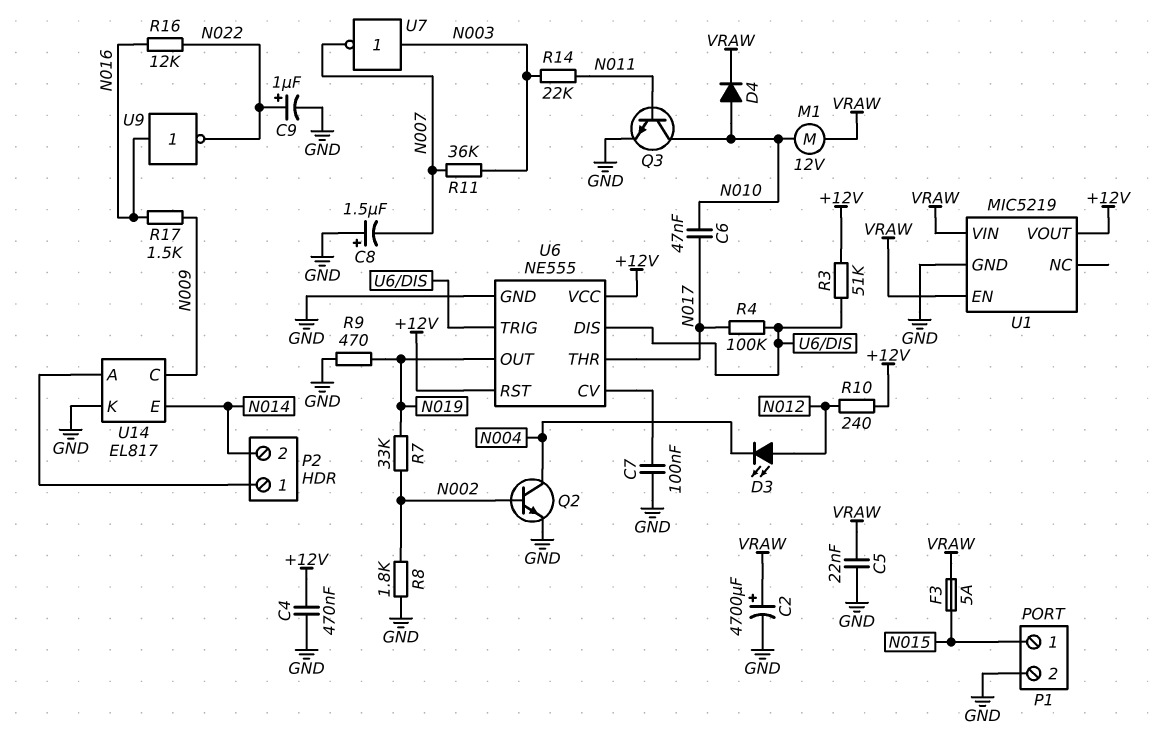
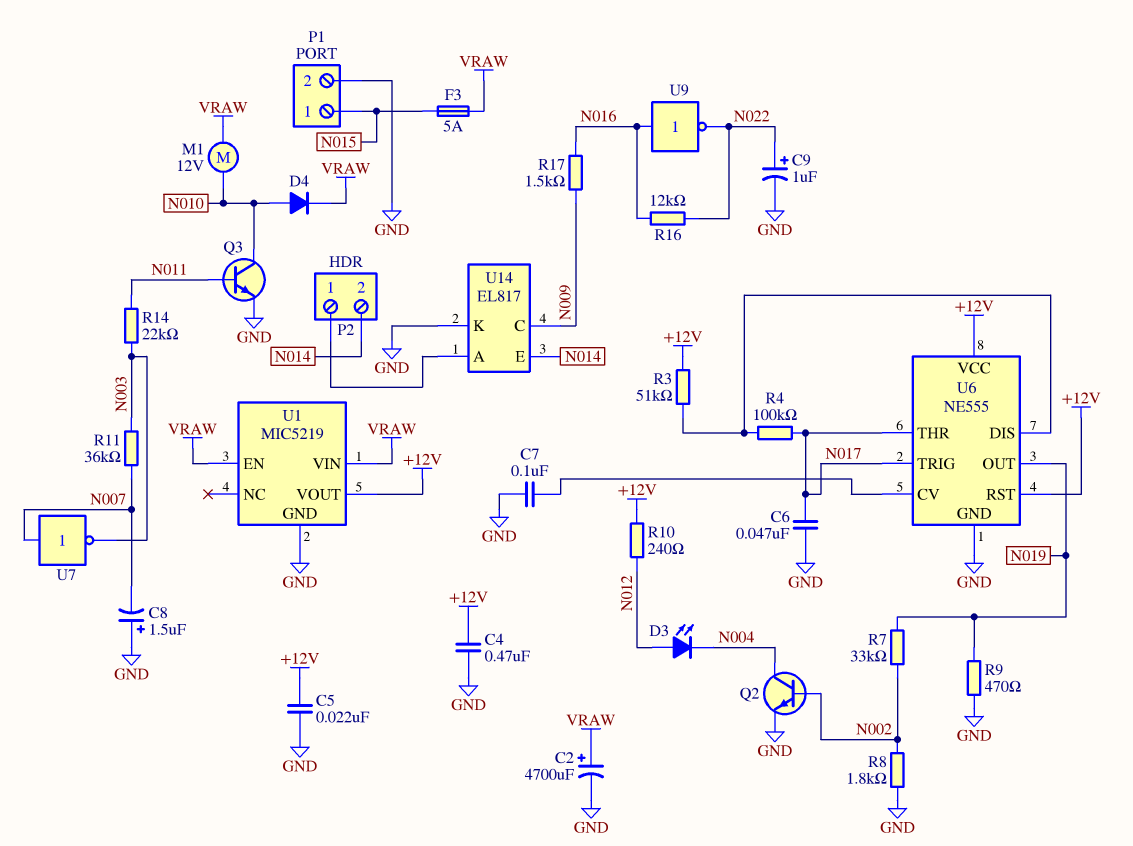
C5: 22nF (GND, VRAW) -> 22nF (+12V, GND)
C6: 47nF (N010, N017) -> 47nF (GND, N017)
U6 pin TRIG: U6/DIS -> N017
U7: NOT (in N003, out N007) -> NOT (in N007, out N003)

